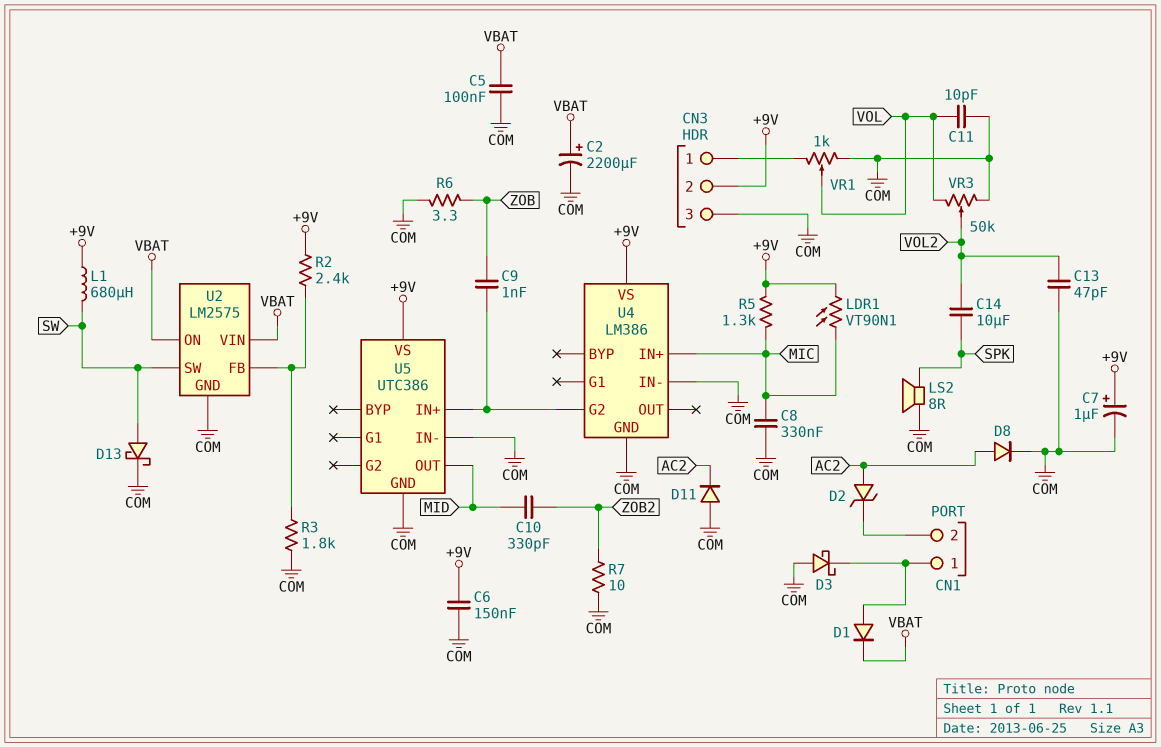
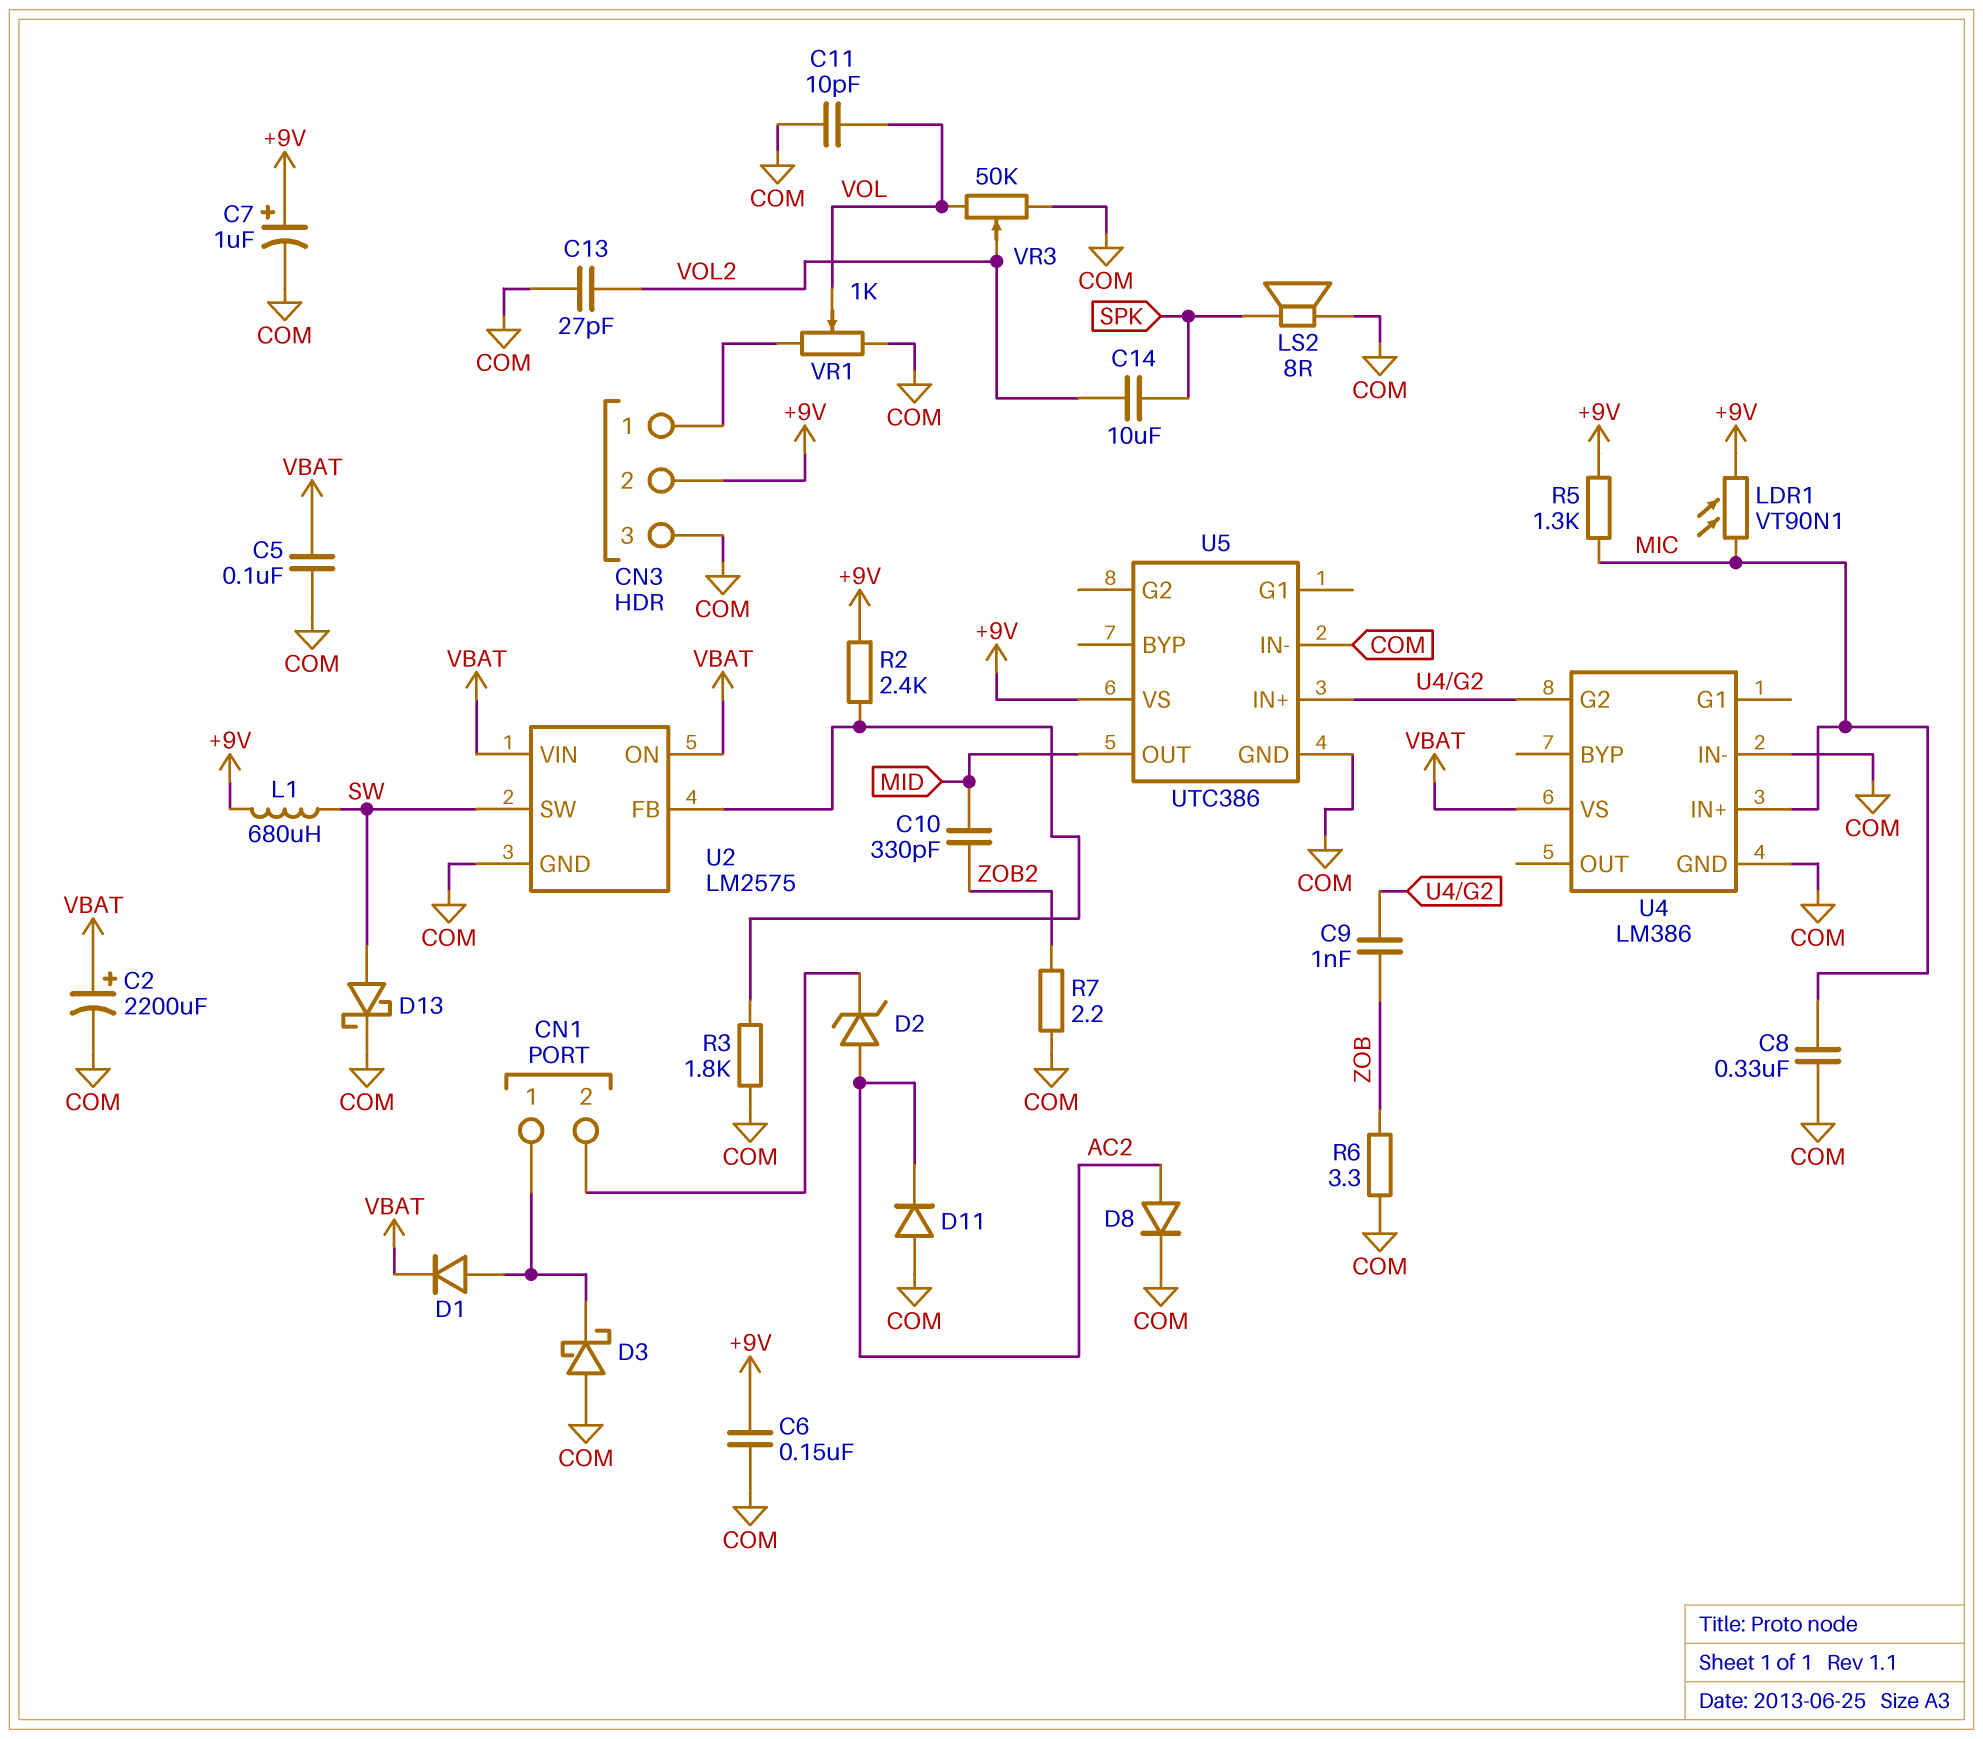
C13: 47pF (COM, VOL2) -> 27pF (COM, VOL2)
R7: 10 (COM, ZOB2) -> 2.2 (COM, ZOB2)
U4 pin VS: +9V -> VBAT

